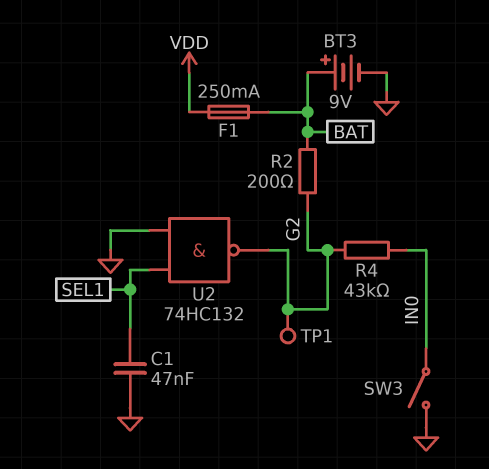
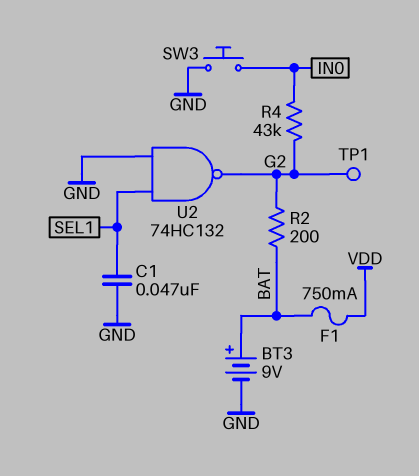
F1: 250mA (BAT, VDD) -> 750mA (BAT, VDD)
SW3: switch (GND, IN0) -> button (GND, IN0)

